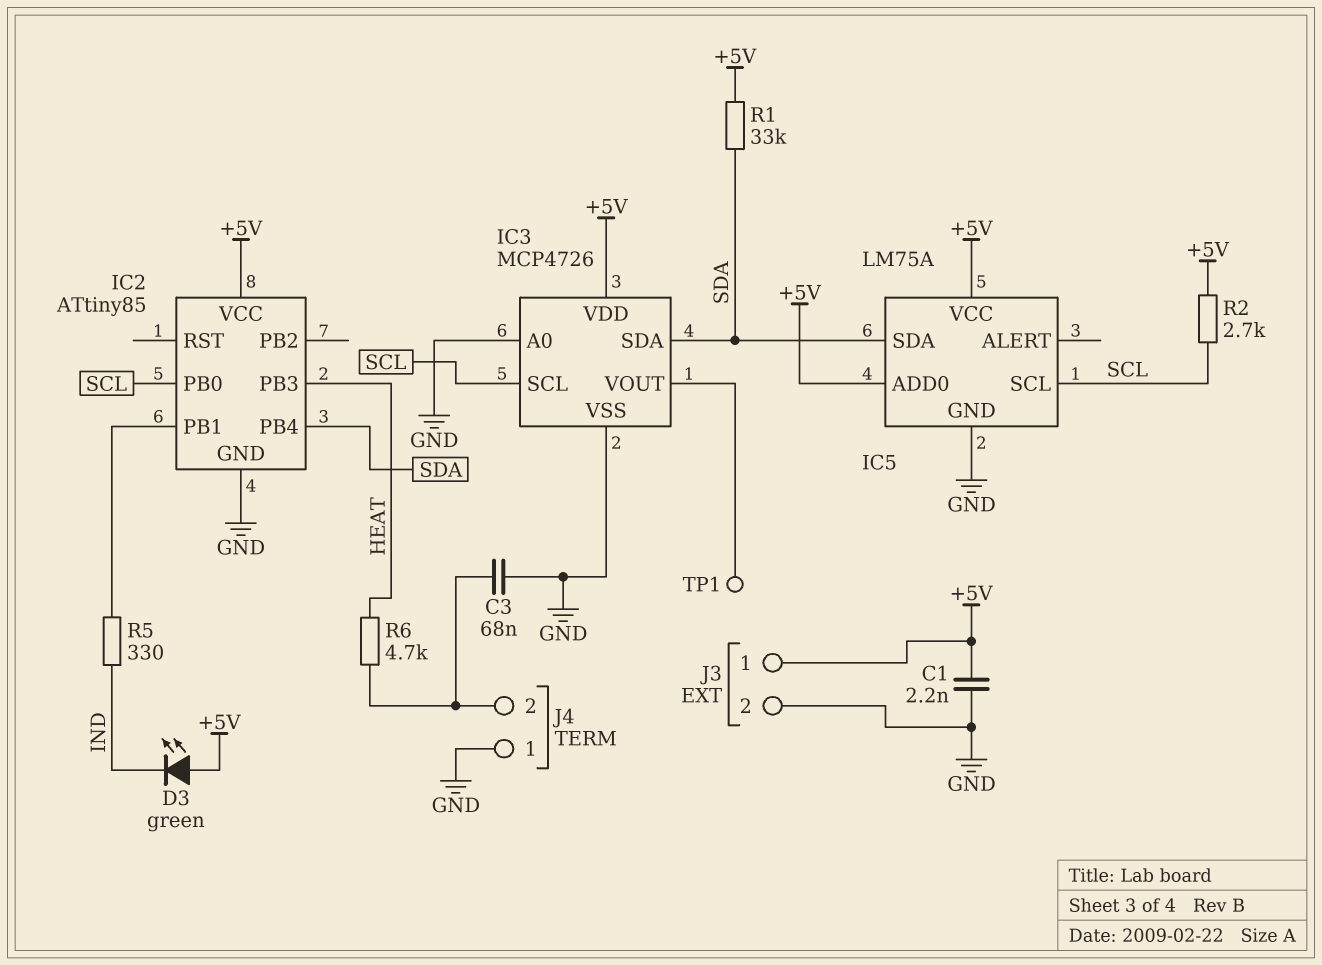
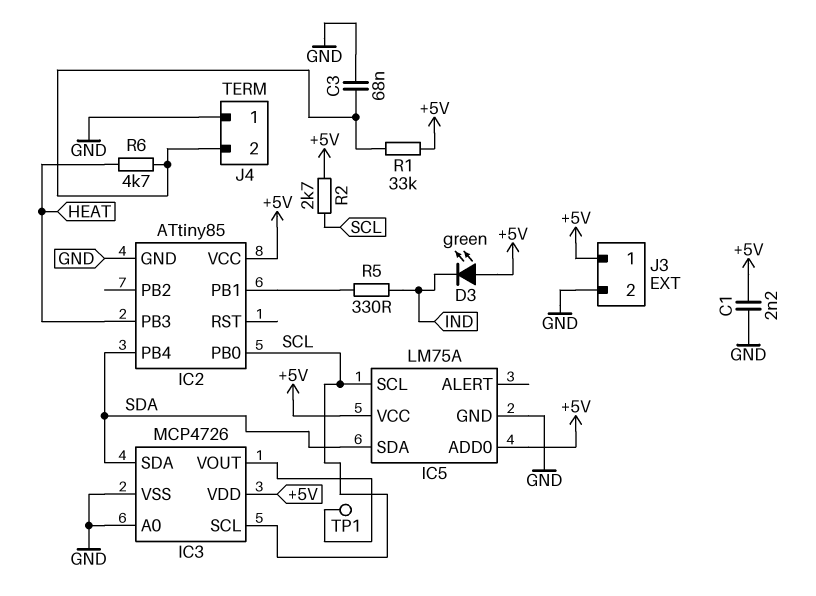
R1: 33k (+5V, SDA) -> 33k (+5V, J4/2)

